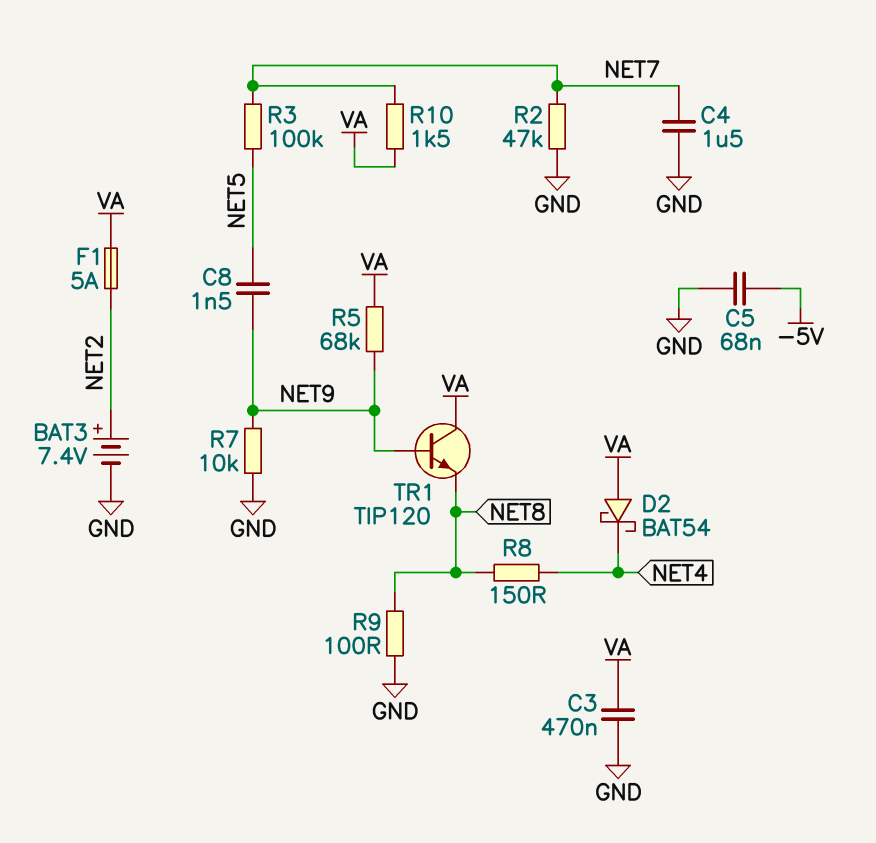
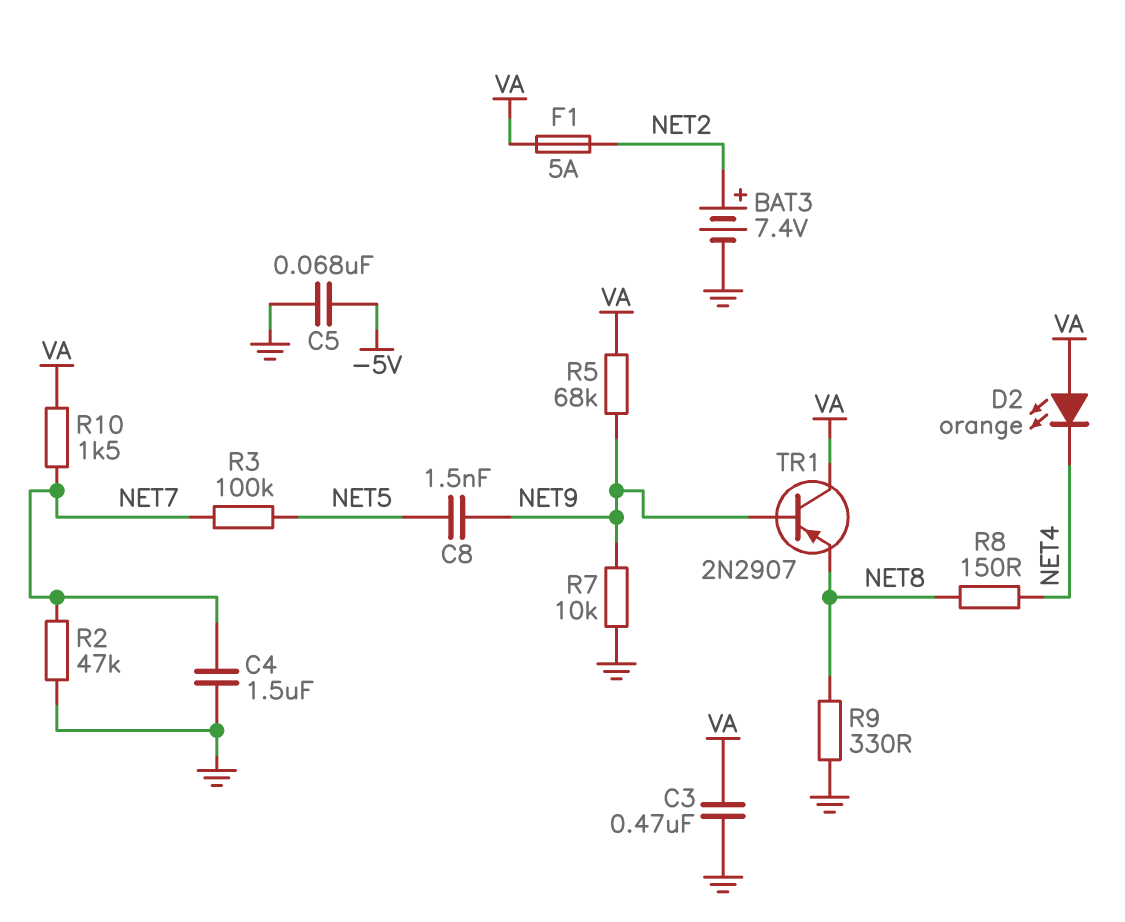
D2: schottky BAT54 (A VA, K NET4) -> LED orange (A VA, K NET4)
R9: 100 (GND, NET8) -> 330 (GND, NET8)
TR1: NPN TIP120 (B NET9, C VA, E NET8) -> PNP 2N2907 (B NET9, C VA, E NET8)

